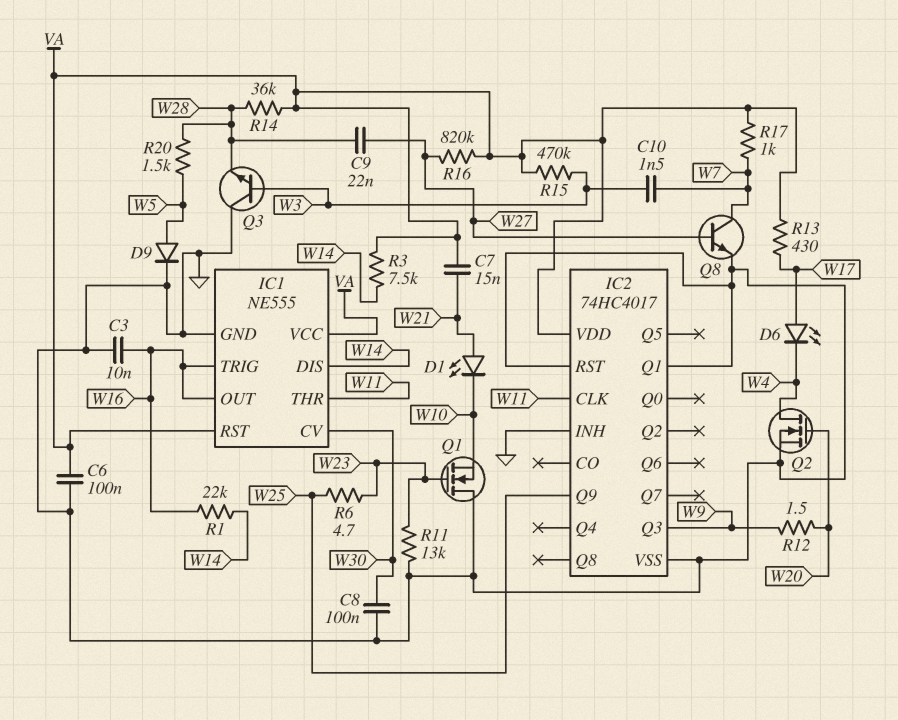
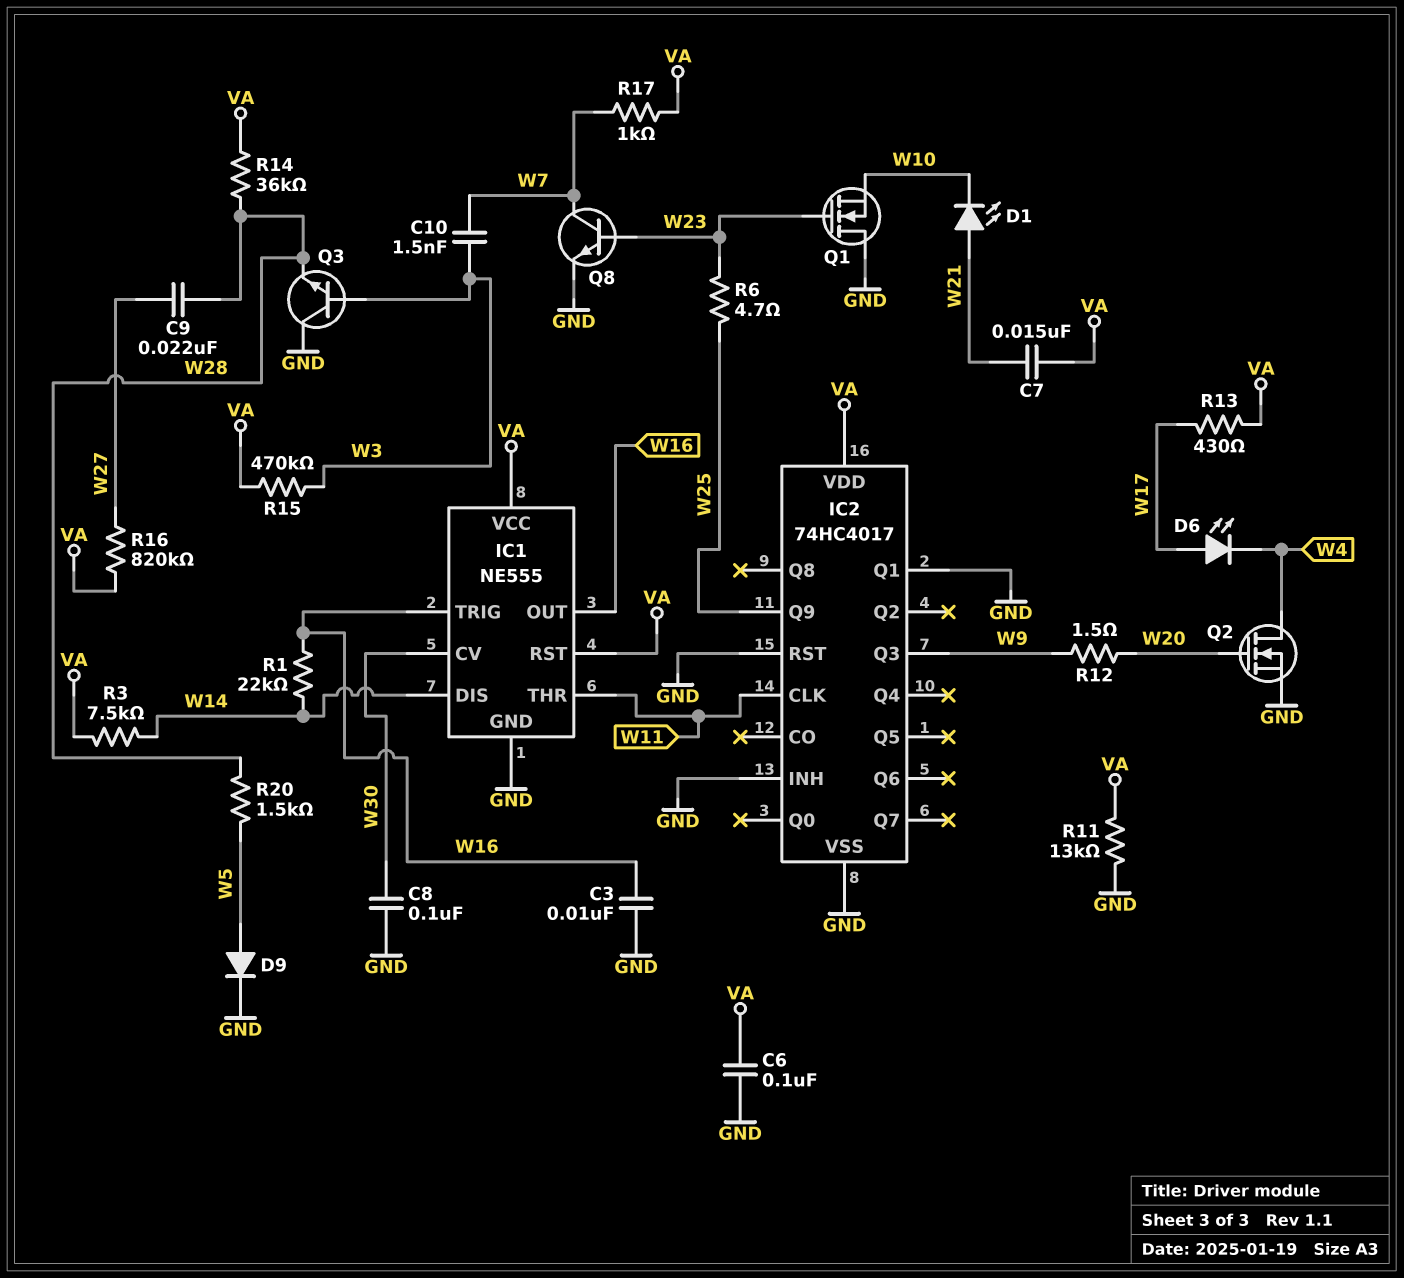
Q8: NPN (B W27, C W7, E GND) -> NPN (B W23, C W7, E GND)
R11: 13k (GND, W23) -> 13k (GND, VA)

